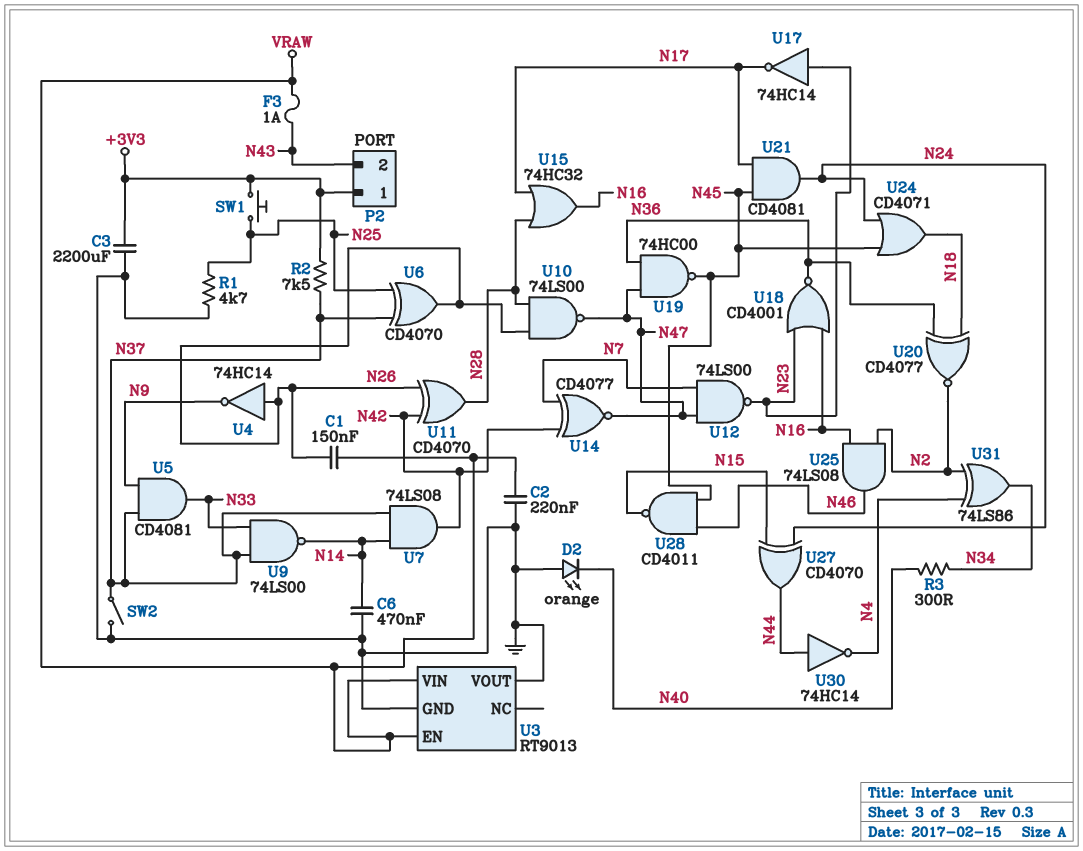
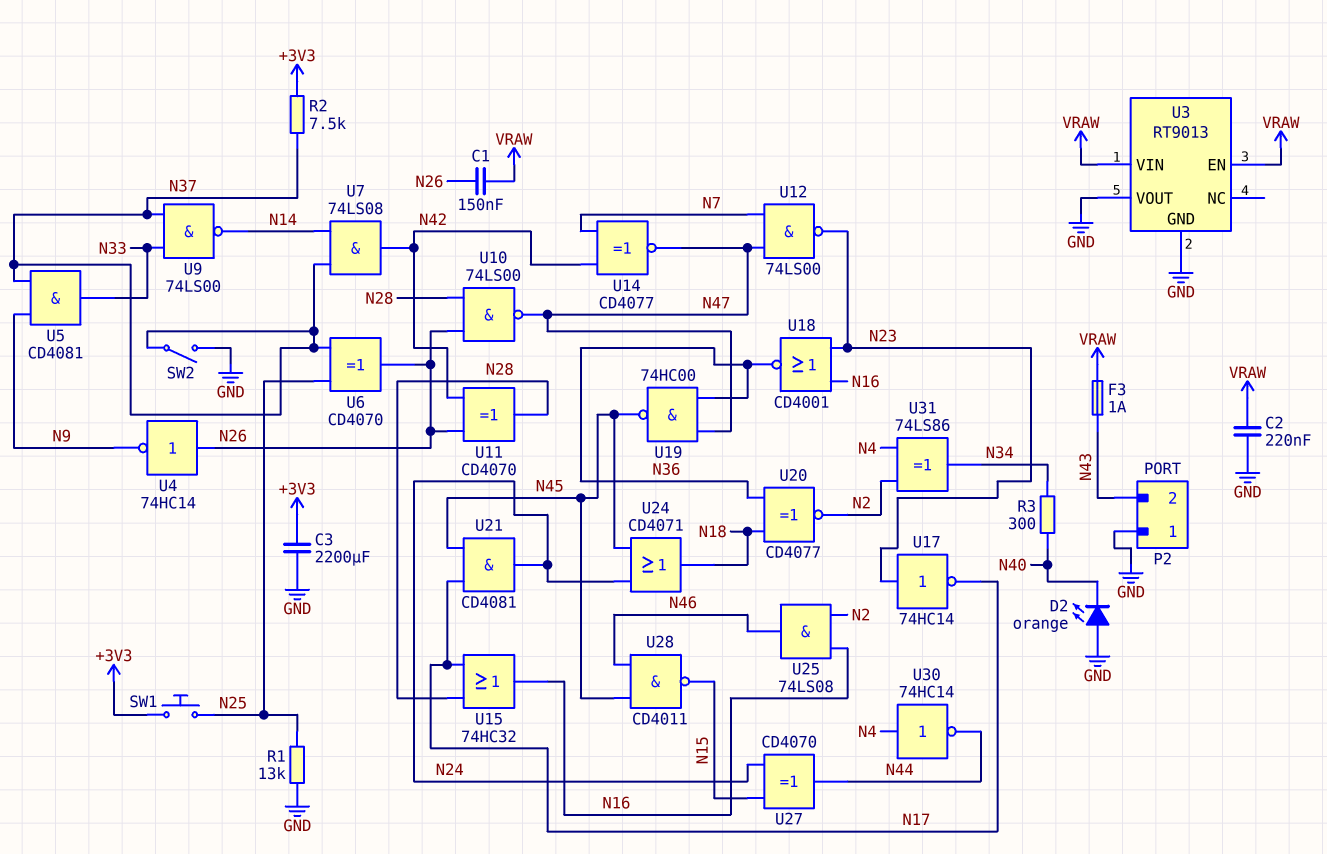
C6: 470nF (GND, N14) -> none
P2 pin 1: +3V3 -> GND
R1: 4.7k (GND, N25) -> 13k (GND, N25)
U30: NOT 74HC14 (in N44, out N4) -> NOT 74HC14 (in N4, out N44)

